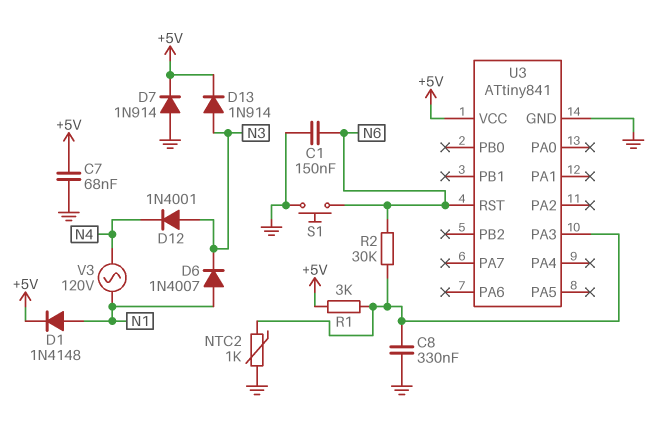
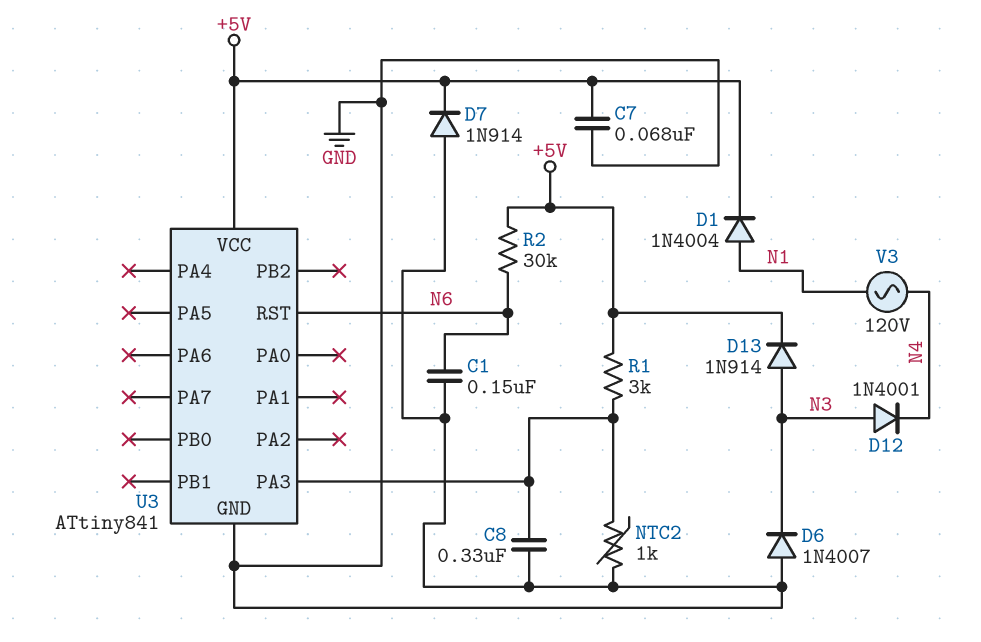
D1: diode 1N4148 (A N1, K +5V) -> diode 1N4004 (A N1, K +5V)
D6: diode 1N4007 (A N1, K N3) -> diode 1N4007 (A GND, K N3)
R2: 30k (N6, U3/PA3) -> 30k (+5V, N6)
S1: button (GND, N6) -> none

